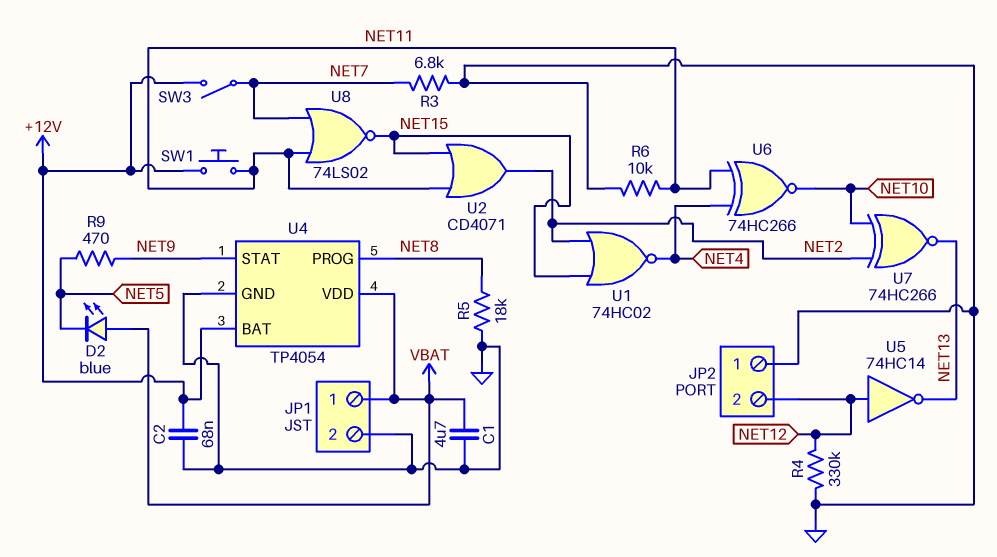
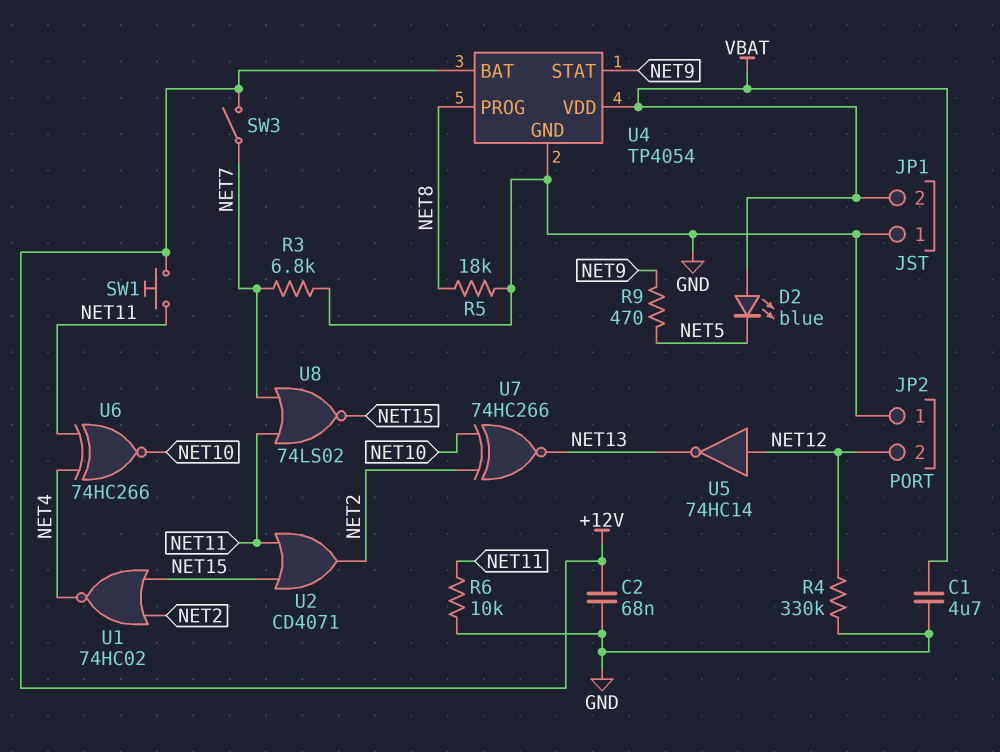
JP1 pin 1: VBAT -> GND
JP1 pin 2: GND -> VBAT

